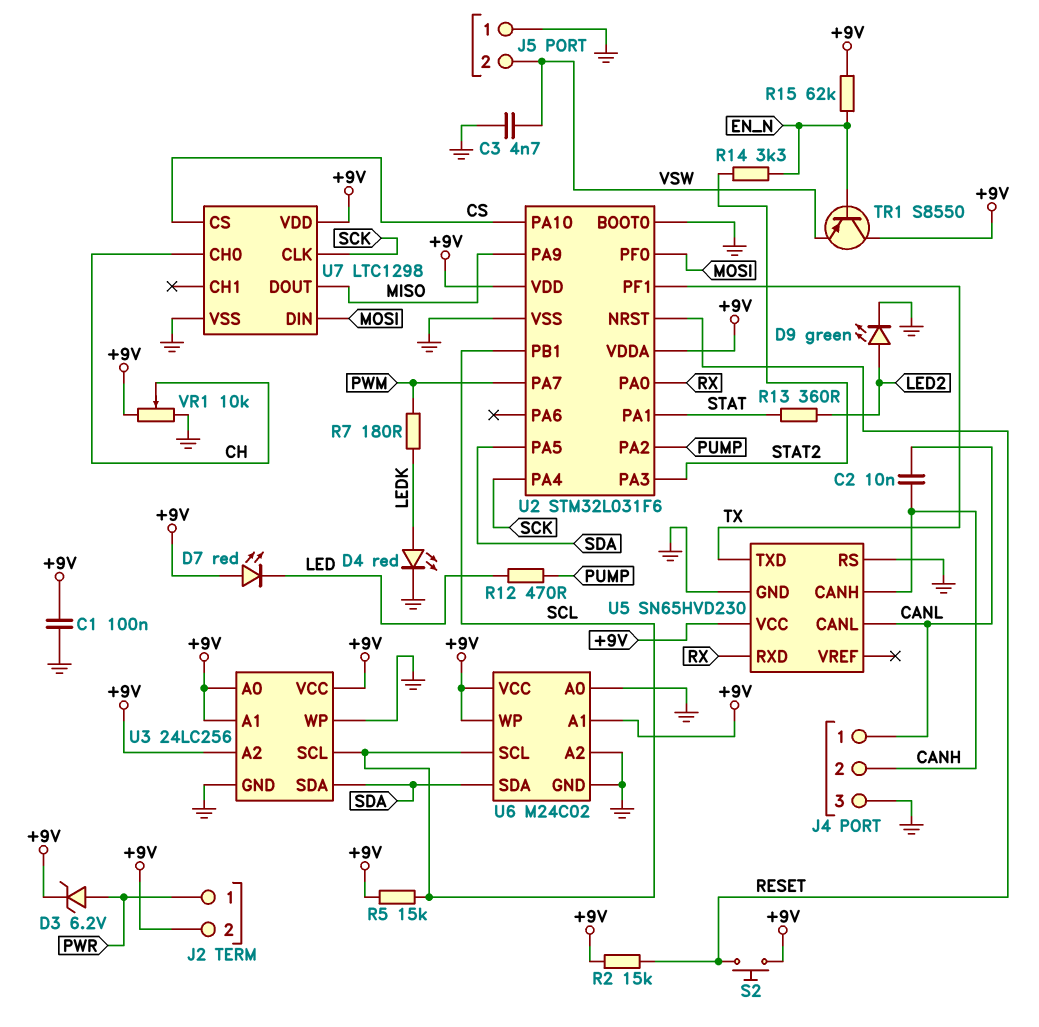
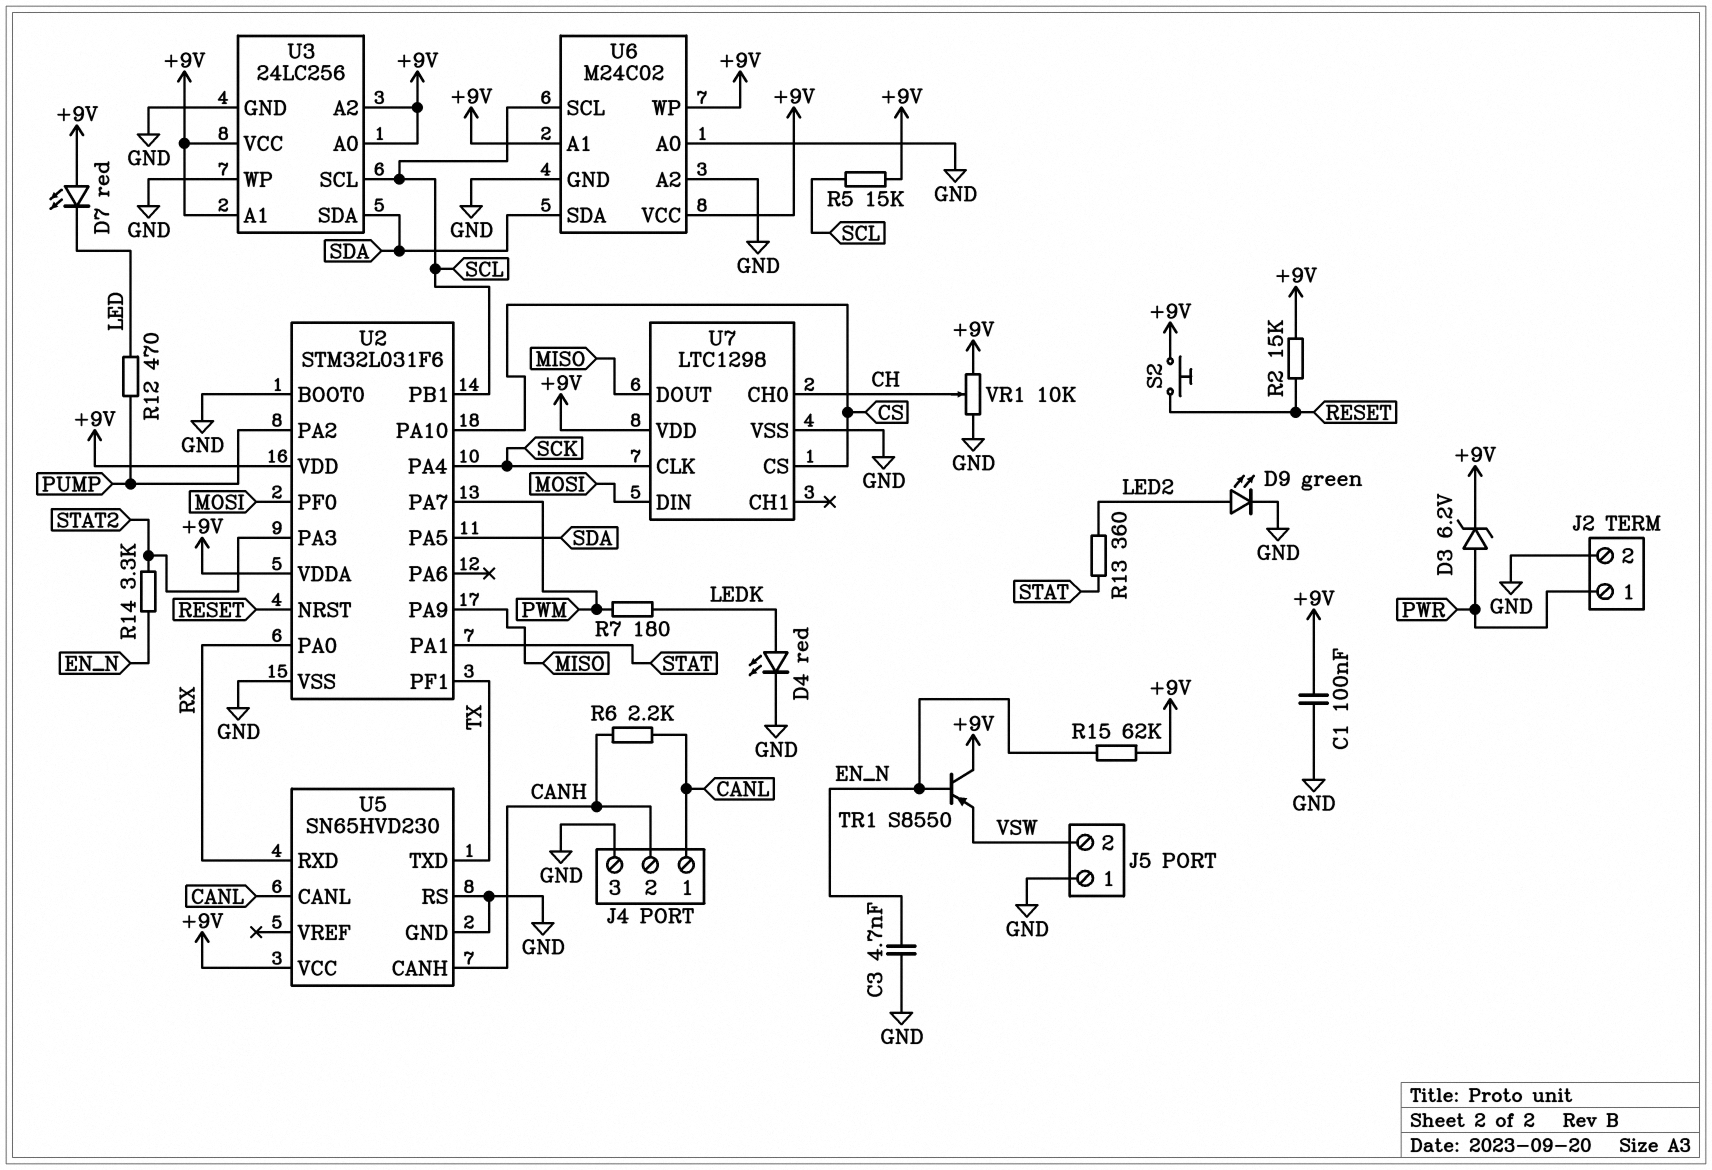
C2: 10nF (CANH, CANL) -> none
C3: 4.7nF (GND, VSW) -> 4.7nF (EN_N, GND)
J2 pin 2: +9V -> GND
R6: none -> 2.2k (CANH, CANL)

